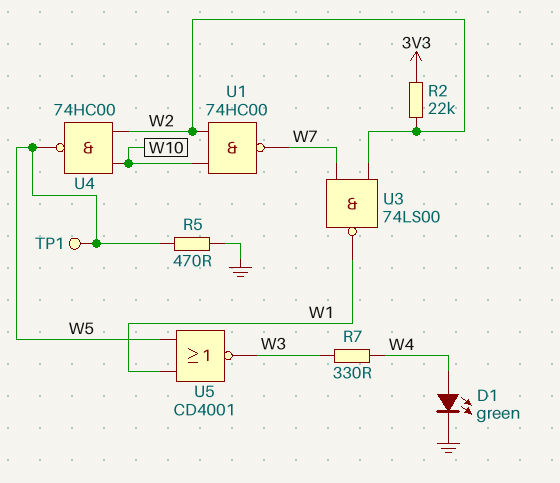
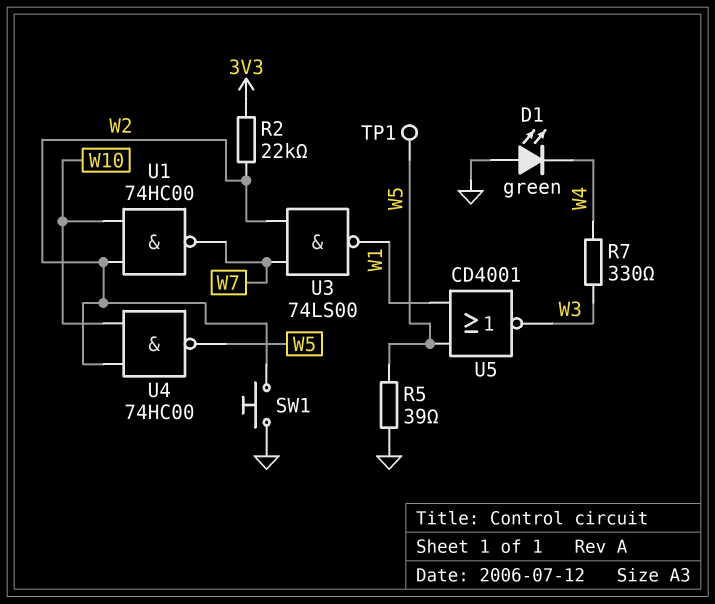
D1: LED green (A W4, K GND) -> LED green (A GND, K W4)
R5: 470 (GND, W5) -> 39 (GND, W5)
SW1: none -> button (GND, W2)

